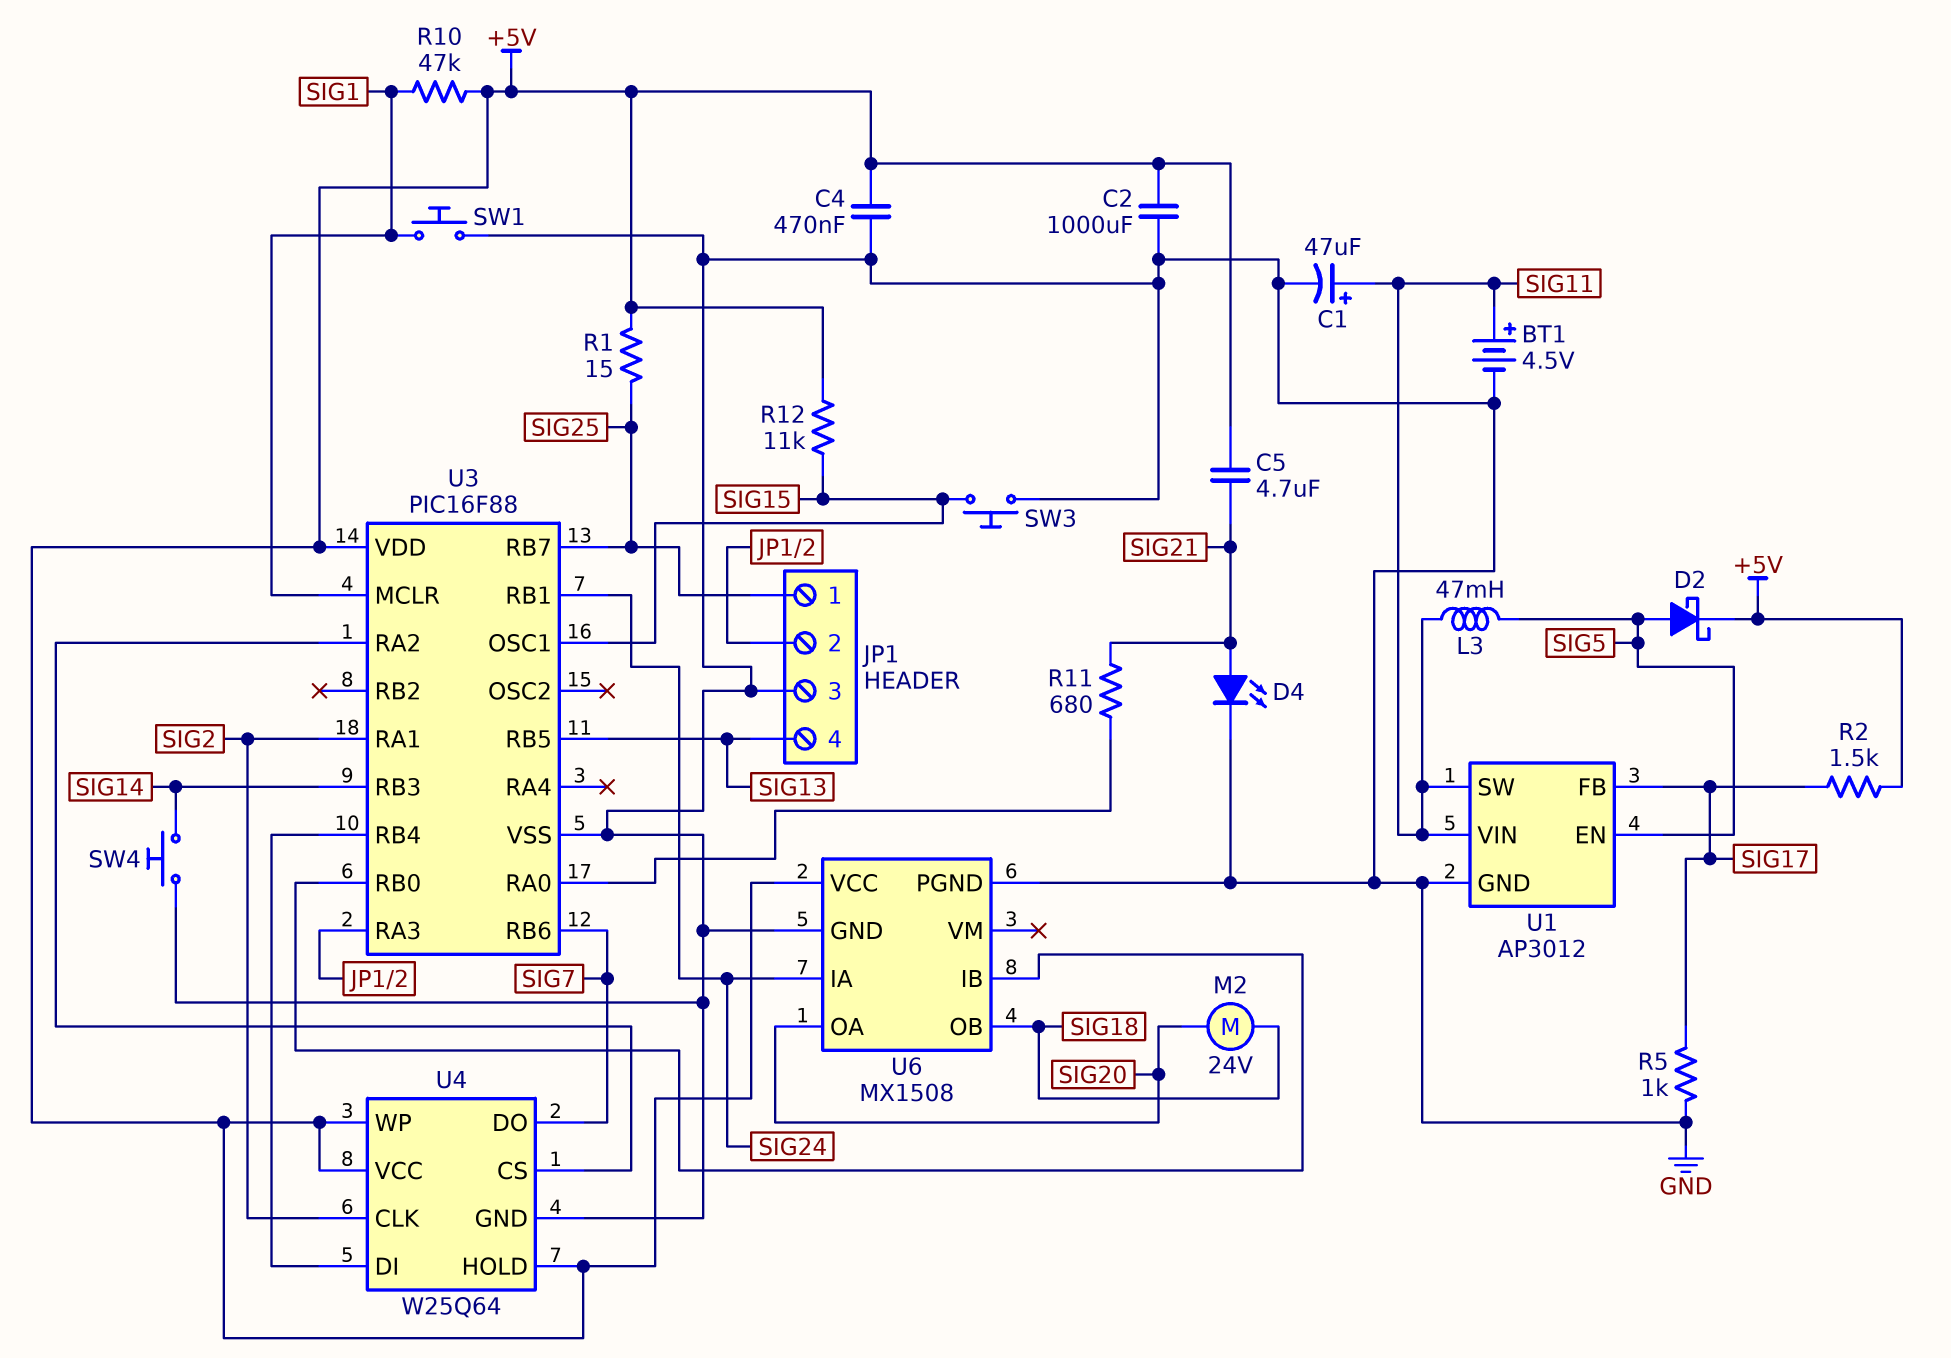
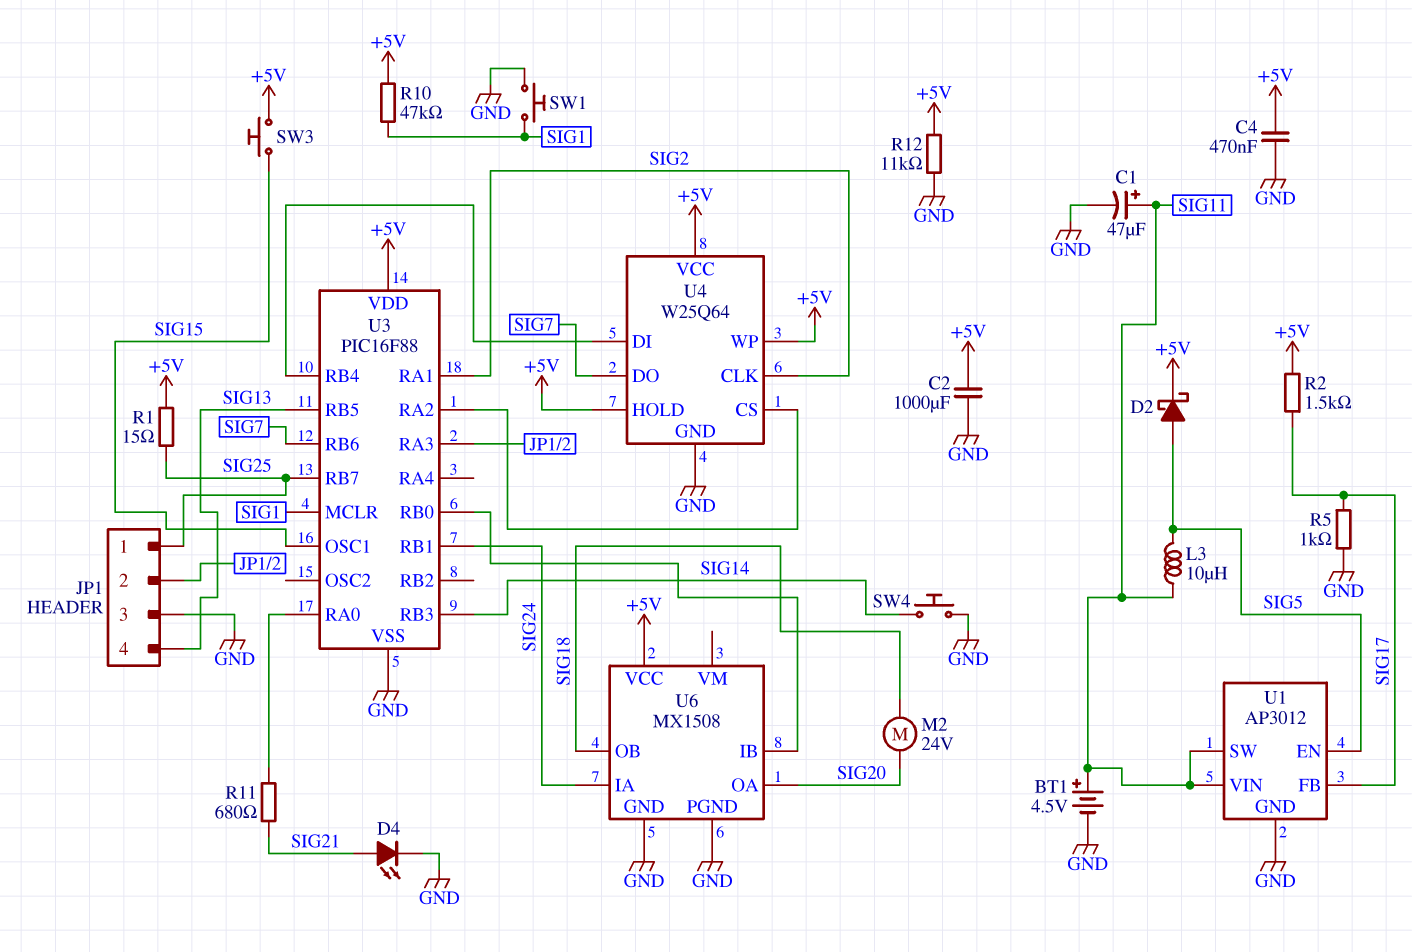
C5: 4.7uF (+5V, SIG21) -> none
L3: 47mH (SIG5, SIG11) -> 10uH (SIG5, SIG11)
R12: 11k (+5V, SIG15) -> 11k (+5V, GND)
SW3: button (GND, SIG15) -> button (+5V, SIG15)

